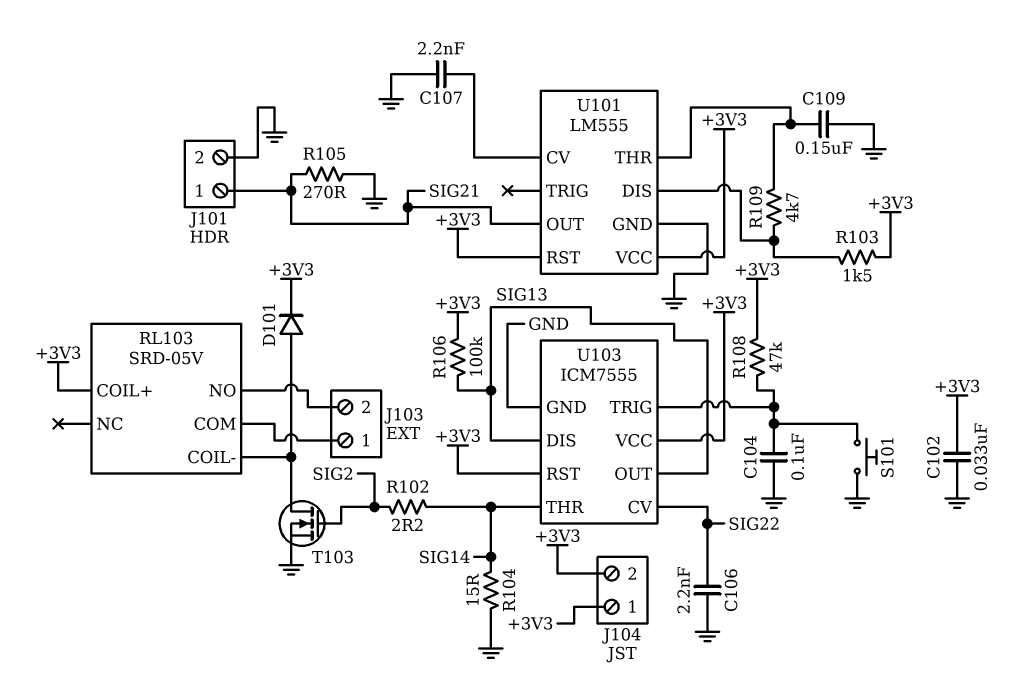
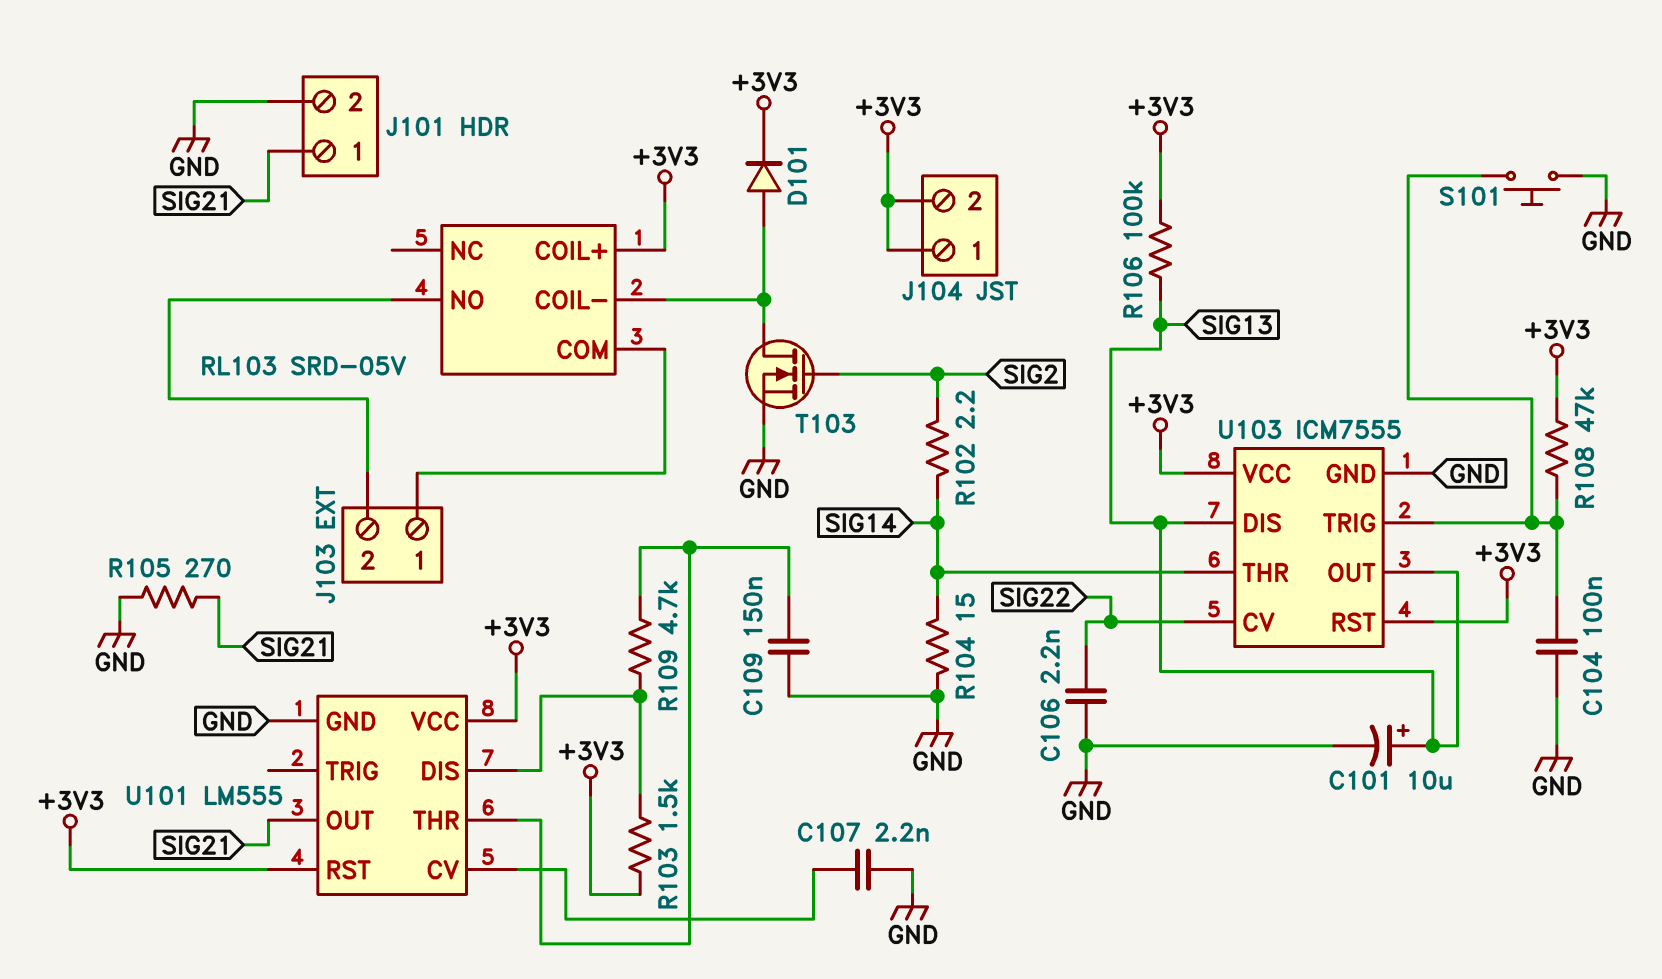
C101: none -> 10uF (plus SIG13, minus GND)
C102: 33nF (+3V3, GND) -> none

